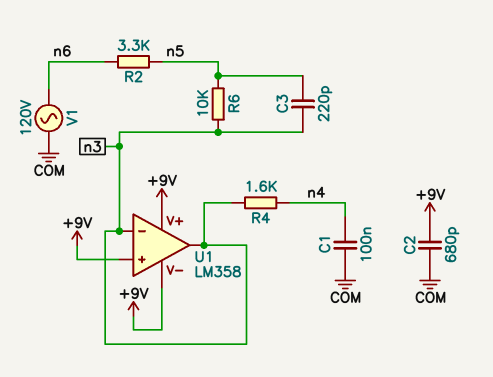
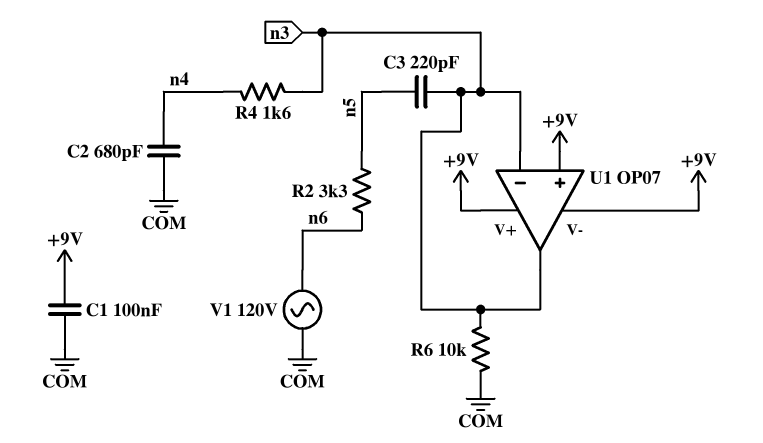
C1: 100nF (COM, n4) -> 100nF (+9V, COM)
C2: 680pF (+9V, COM) -> 680pF (COM, n4)
R6: 10k (n3, n5) -> 10k (COM, n3)
U1: LM358 -> OP07

